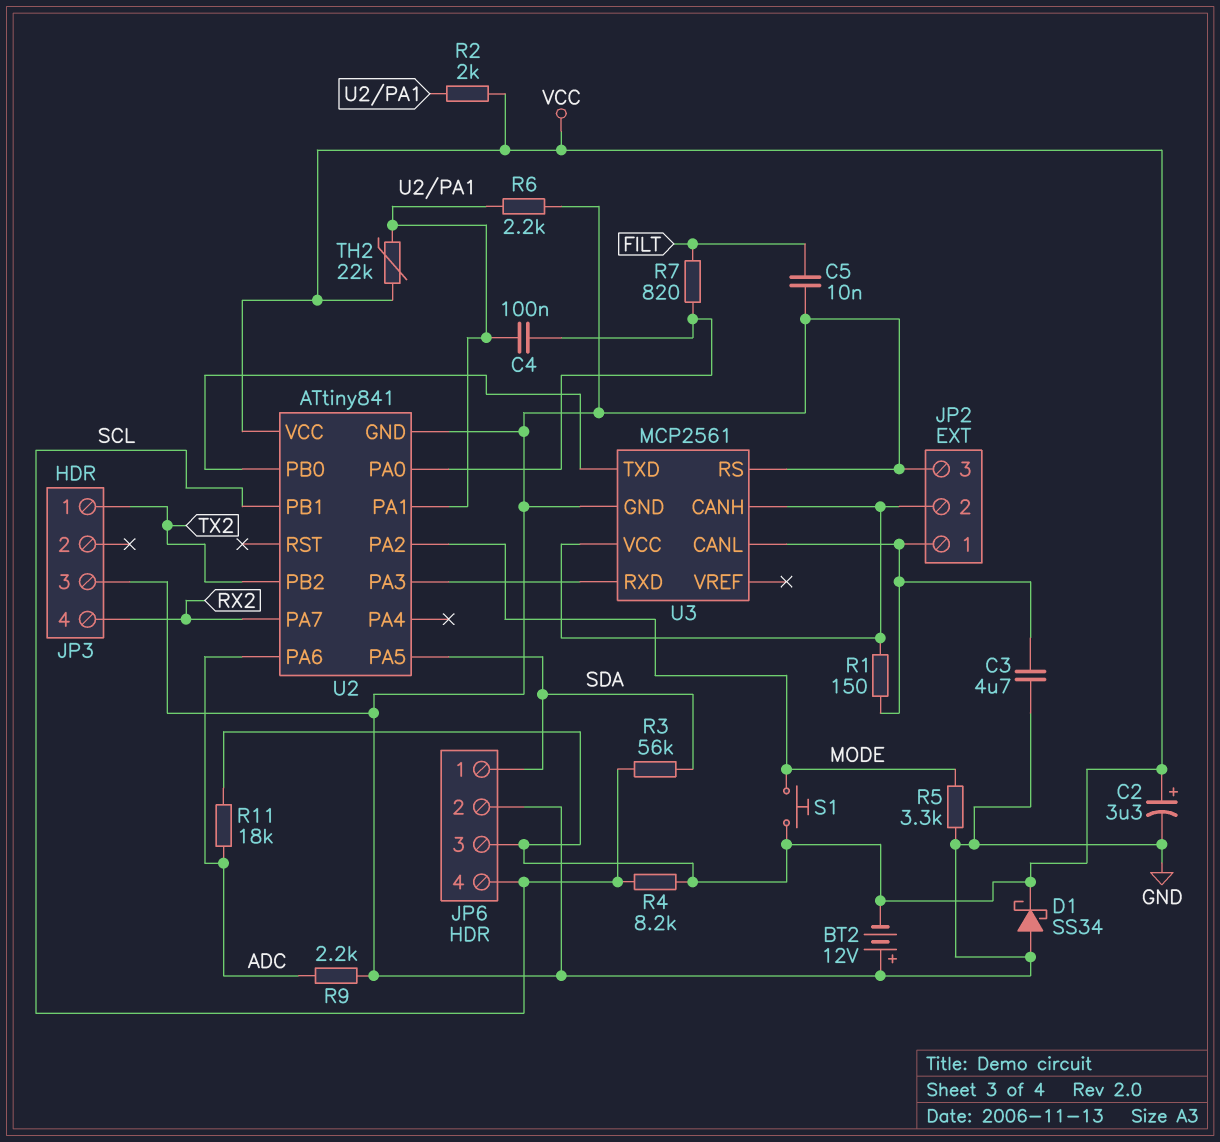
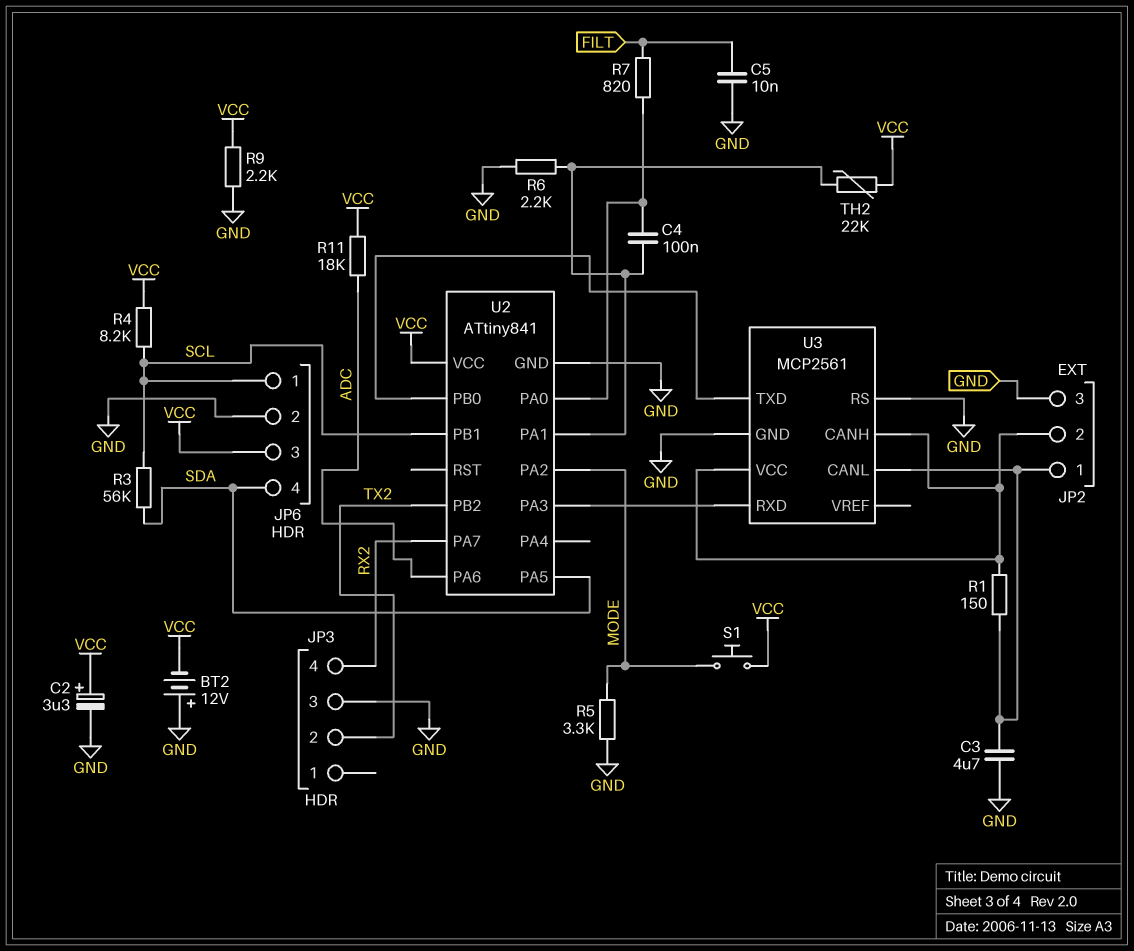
D1: schottky SS34 (A GND, K VCC) -> none
JP3 pin 1: TX2 -> none
JP3 pin 2: none -> TX2
JP6 pin 1: SDA -> SCL
JP6 pin 4: SCL -> SDA
R2: 2k (U2/PA1, VCC) -> none
R9: 2.2k (ADC, GND) -> 2.2k (GND, VCC)

